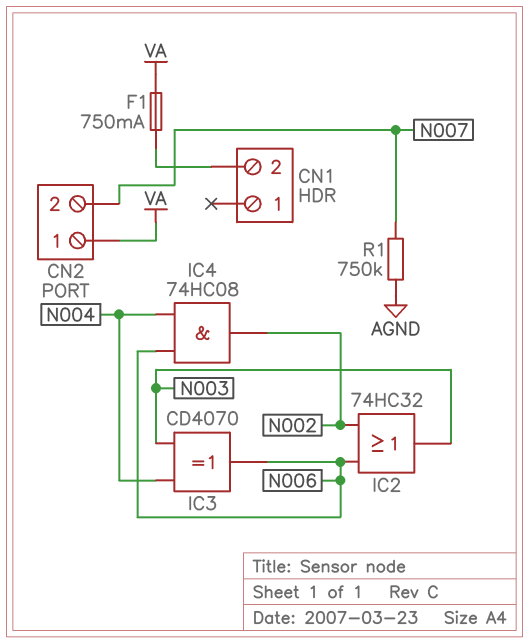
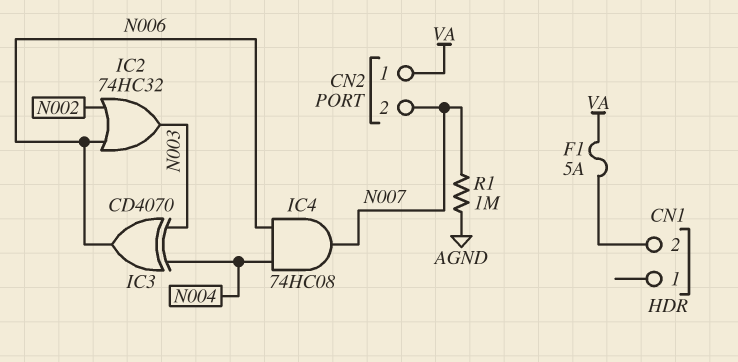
F1: 750mA (CN1/2, VA) -> 5A (CN1/2, VA)
IC4: AND 74HC08 (in N004, in N006, out N002) -> AND 74HC08 (in N004, in N006, out N007)
R1: 750k (AGND, N007) -> 1M (AGND, N007)

